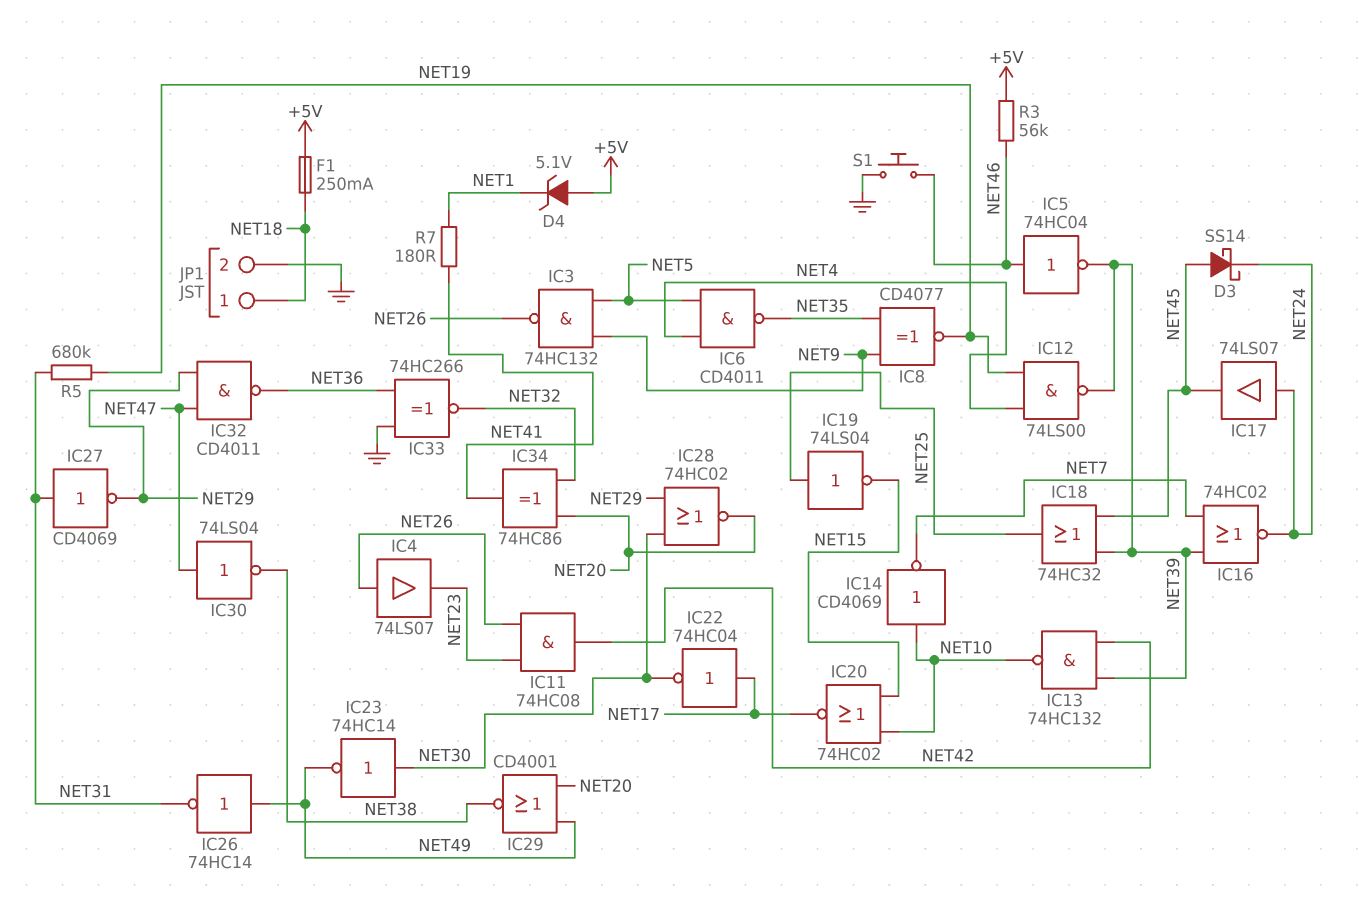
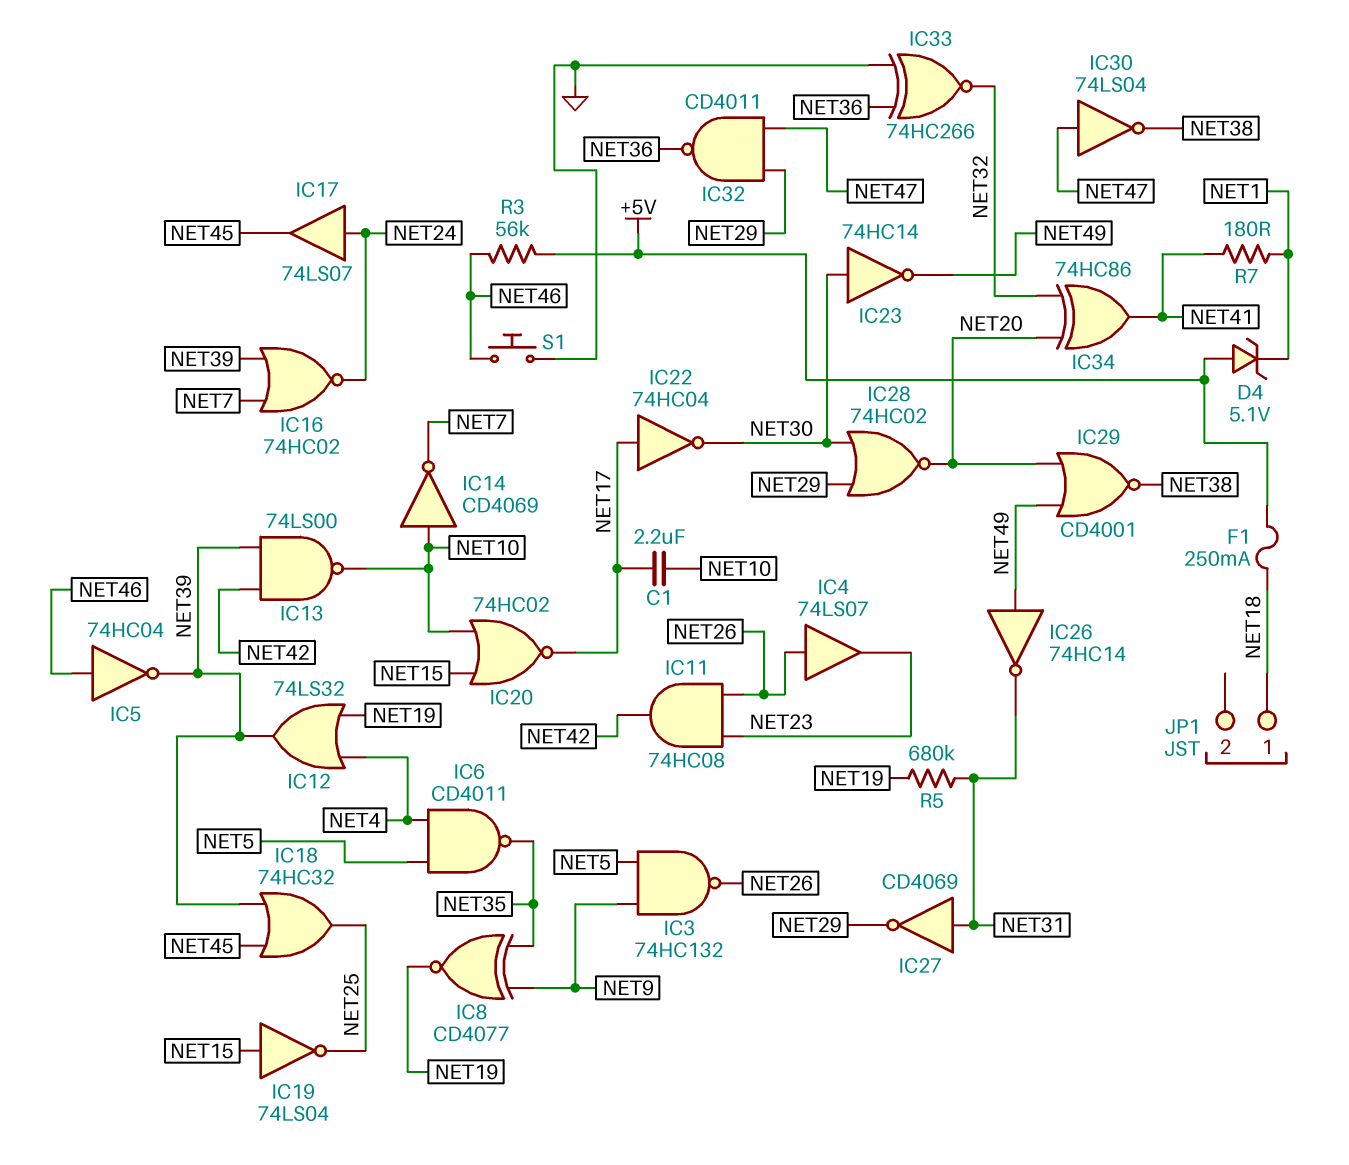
C1: none -> 2.2uF (NET10, NET17)
D3: schottky SS14 (A NET45, K NET24) -> none
IC12: NAND 74LS00 (in NET4, in NET19, out NET39) -> OR 74LS32 (in NET4, in NET19, out NET39)
IC13: NAND 74HC132 (in NET39, in NET42, out NET10) -> NAND 74LS00 (in NET39, in NET42, out NET10)
IC19: NOT 74LS04 (in NET25, out NET15) -> NOT 74LS04 (in NET15, out NET25)
JP1 pin 2: GND -> none

